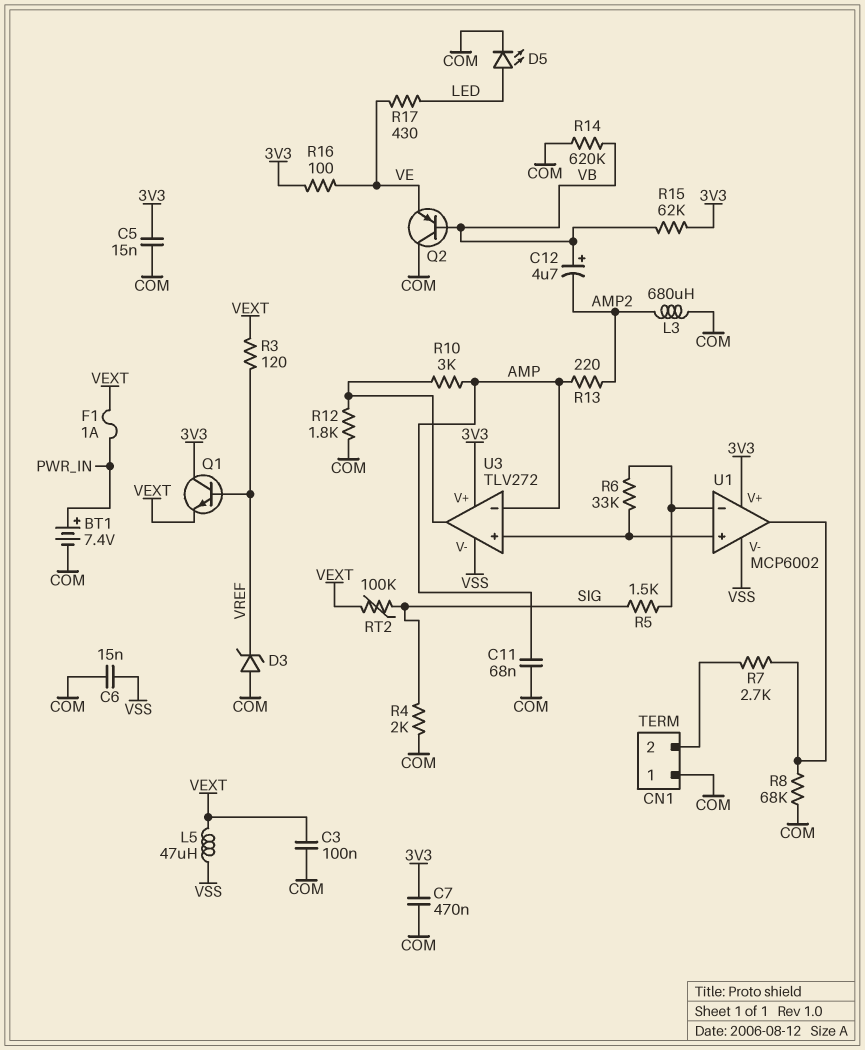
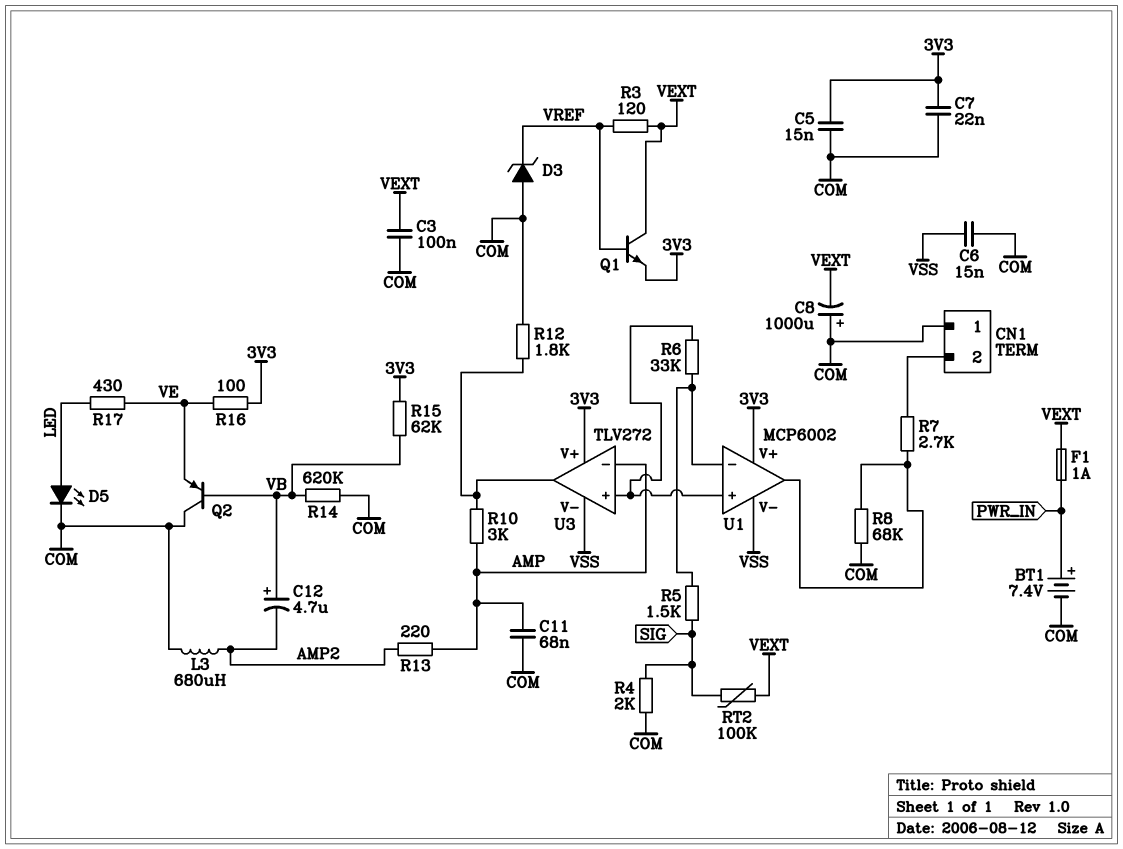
C7: 470nF (3V3, COM) -> 22nF (3V3, COM)
C8: none -> 1000uF (plus COM, minus VEXT)
L5: 47uH (VEXT, VSS) -> none
Q1: NPN (B VREF, C 3V3, E VEXT) -> NPN (B VREF, C VEXT, E 3V3)

